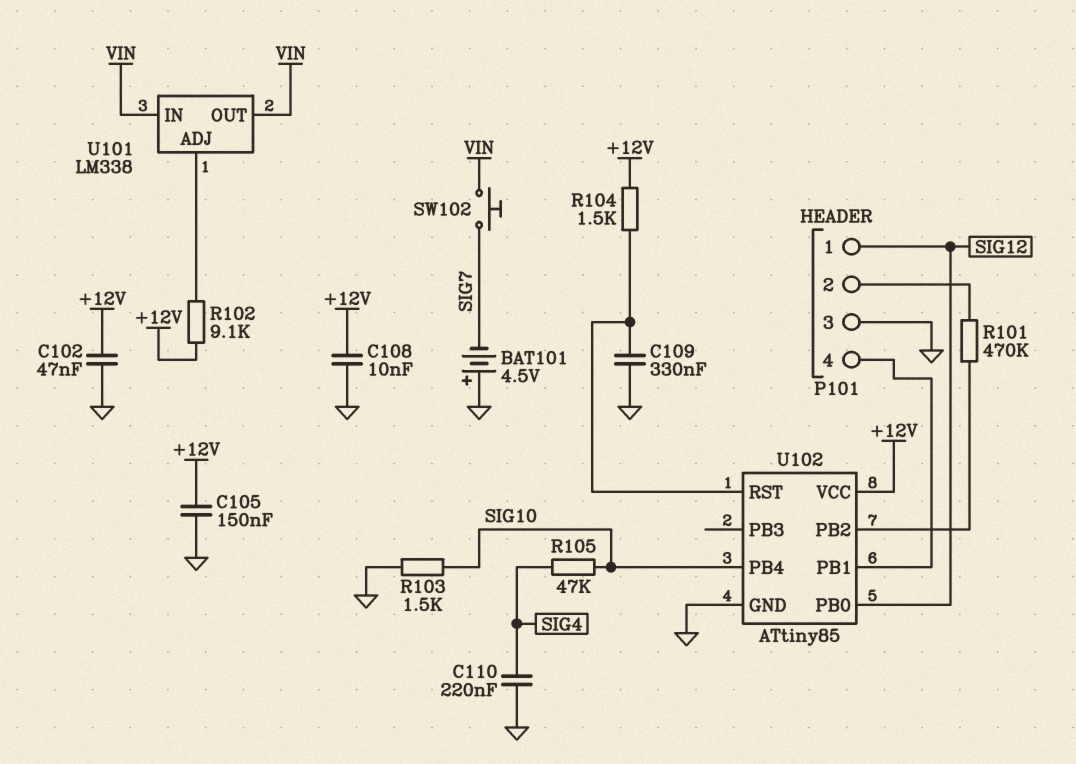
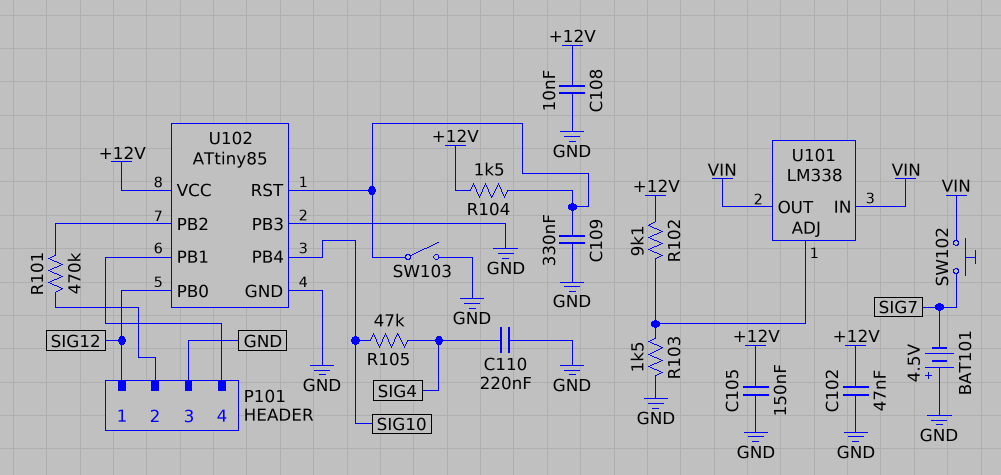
R103: 1.5k (GND, SIG10) -> 1.5k (GND, U101/ADJ)
SW103: none -> switch (GND, U102/RST)
U102 pin PB3: none -> GND

